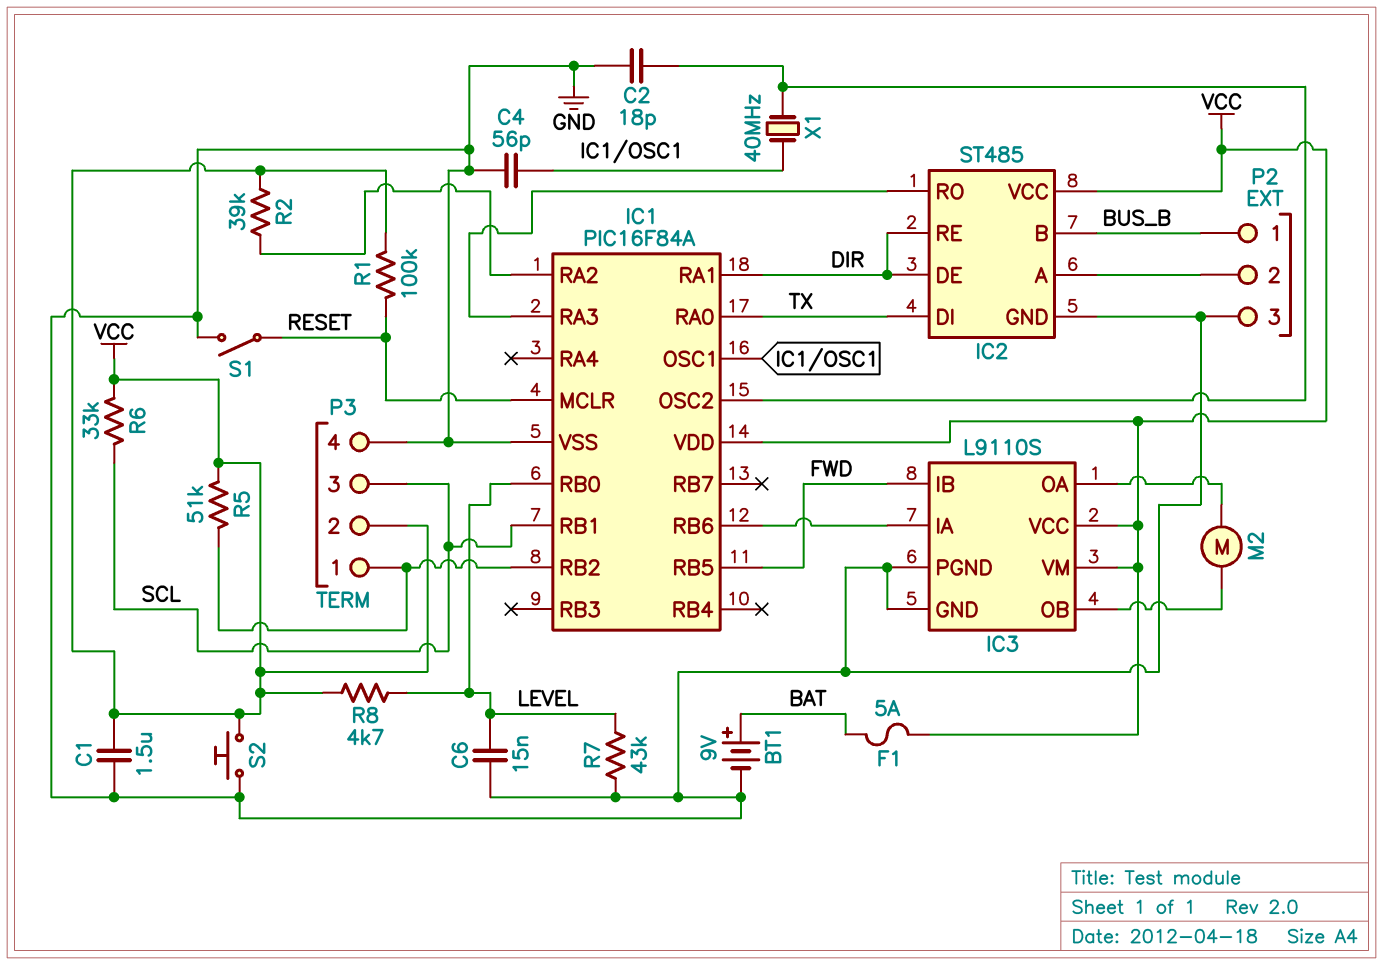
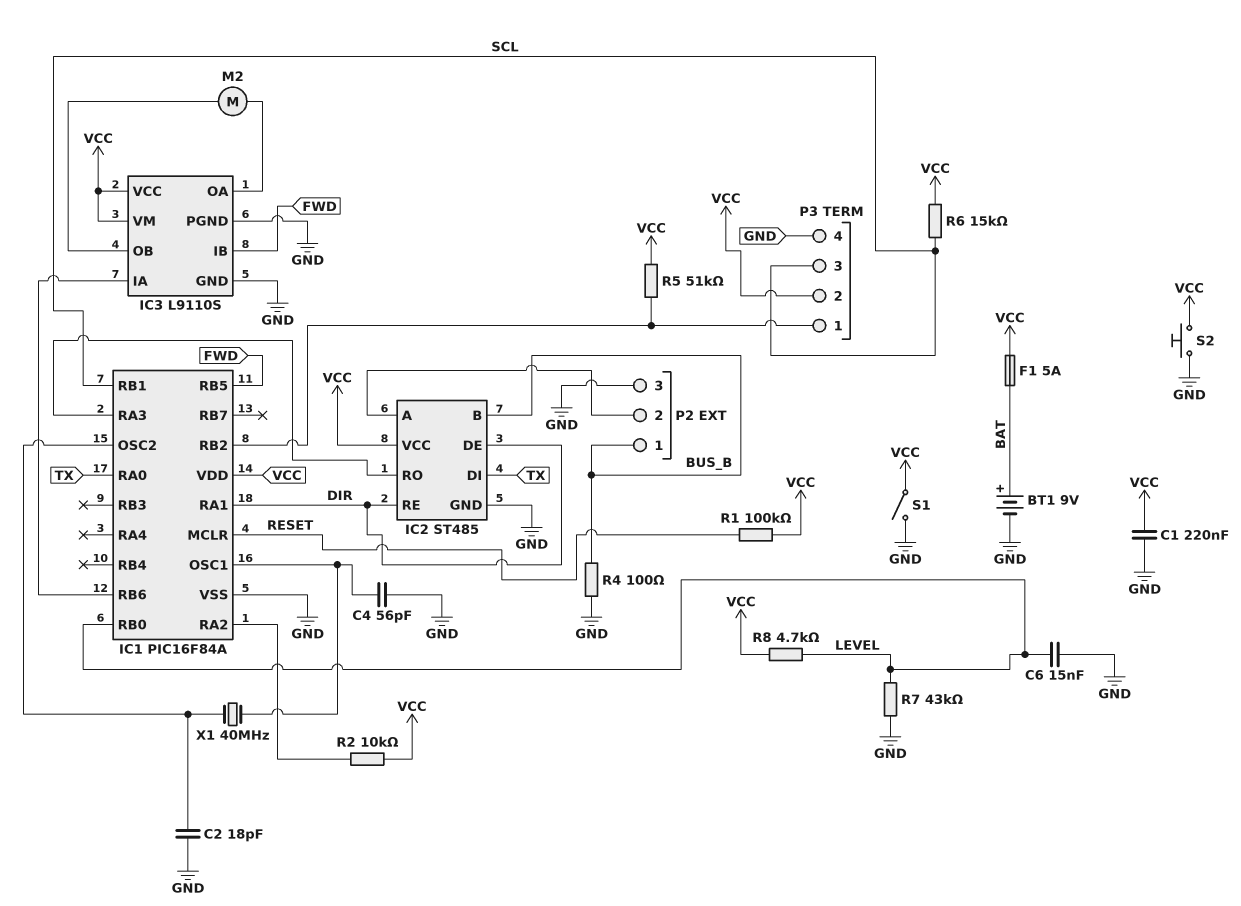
C1: 1.5uF (GND, VCC) -> 220nF (GND, VCC)
R2: 39k (IC1/RA2, VCC) -> 10k (IC1/RA2, VCC)
R4: none -> 100 (BUS_B, GND)
R6: 33k (SCL, VCC) -> 15k (SCL, VCC)
S1: switch (GND, RESET) -> switch (GND, VCC)

